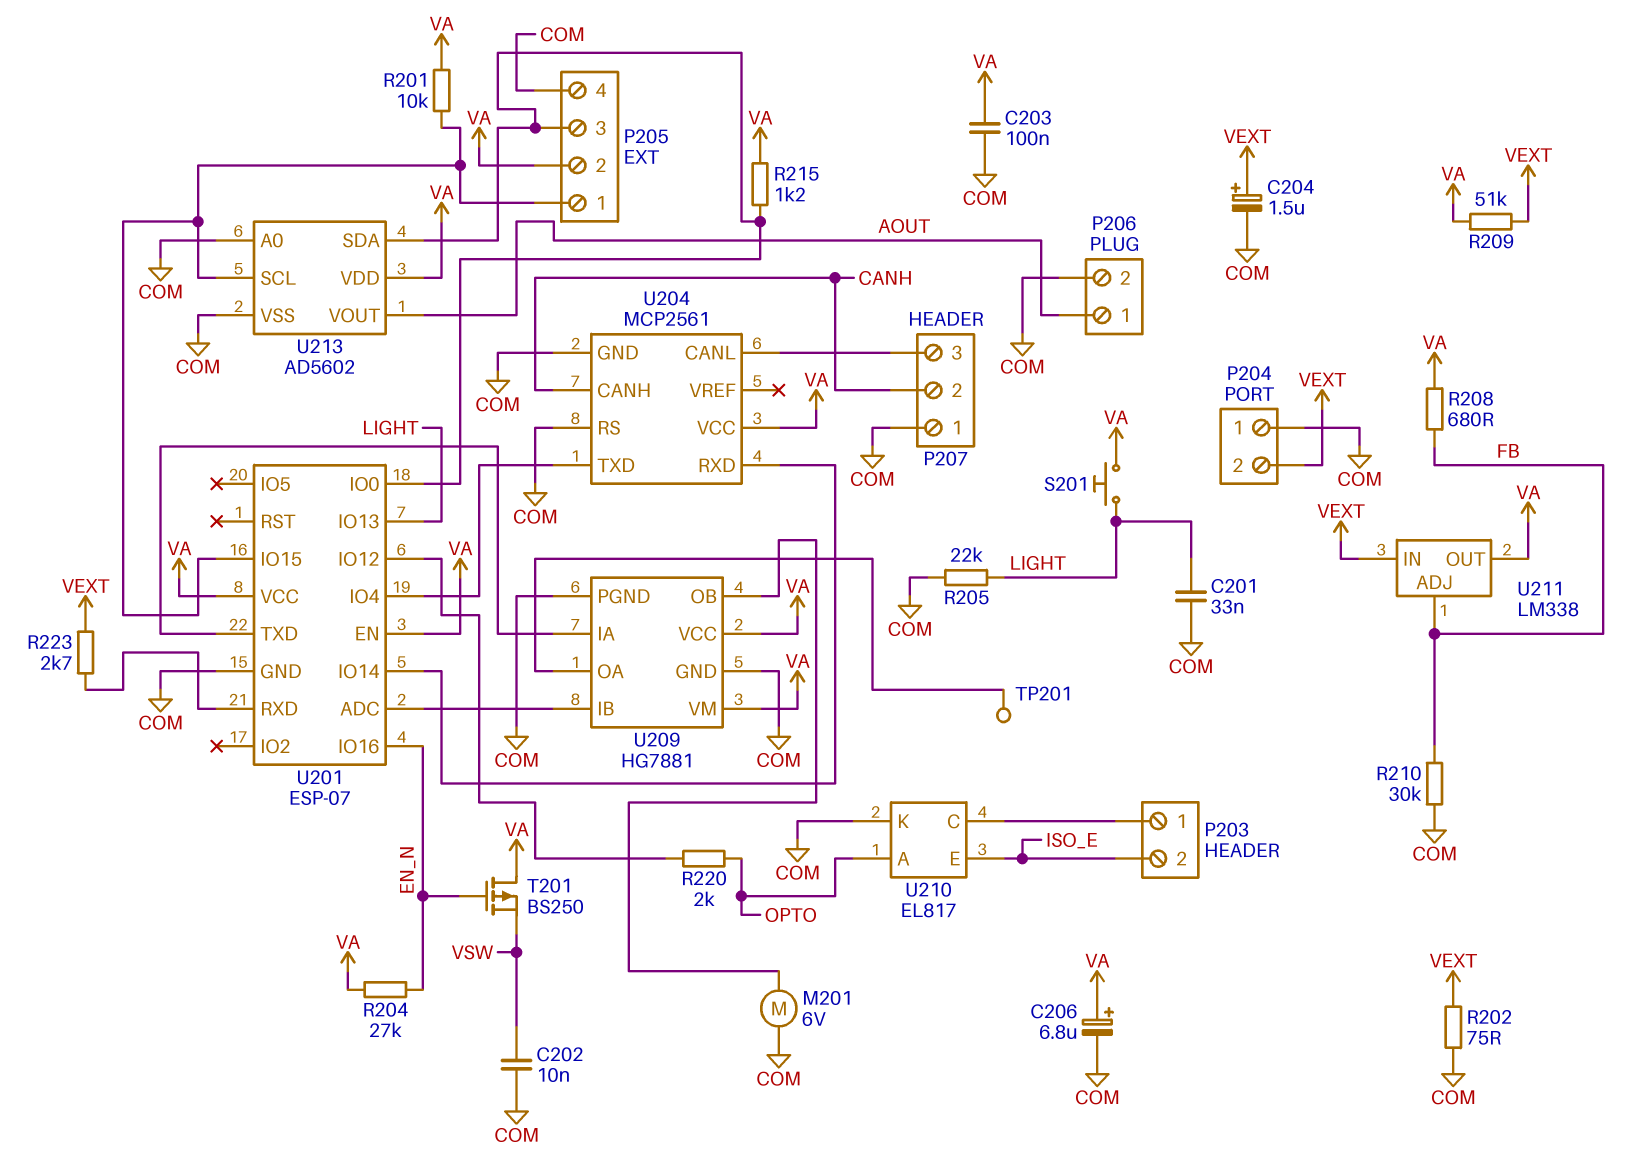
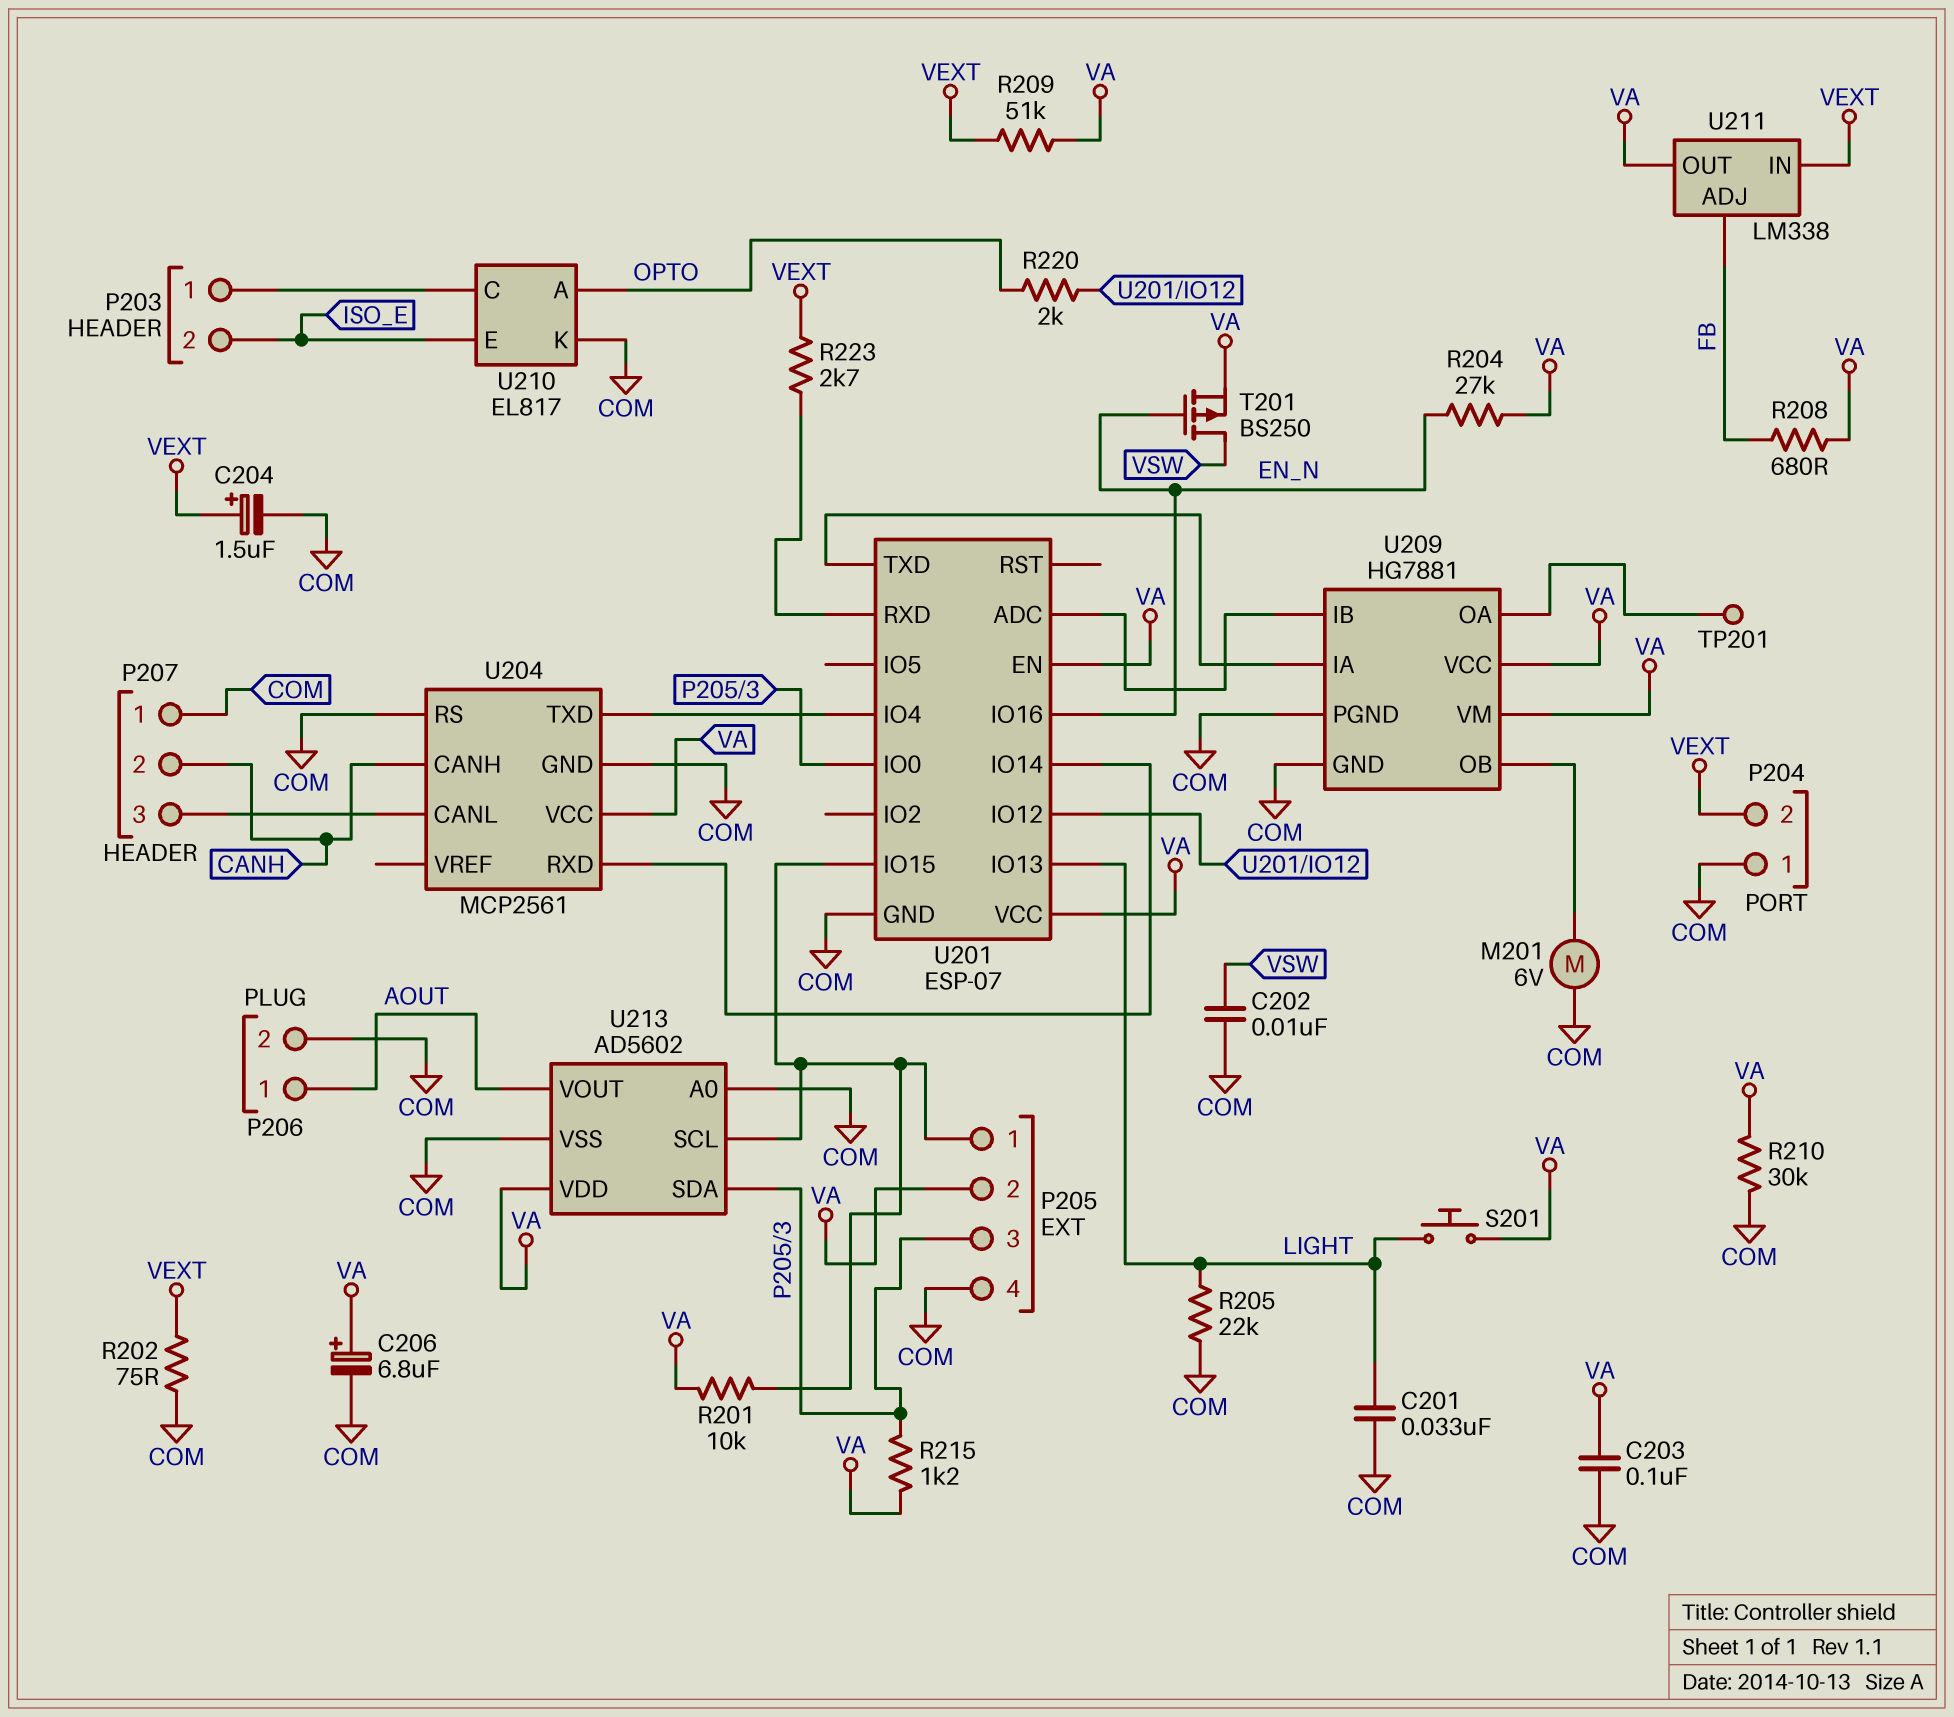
R210: 30k (COM, FB) -> 30k (COM, VA)
T201: PMOS BS250 (G EN_N, D VA, S VSW) -> PMOS BS250 (G EN_N, D VSW, S VA)

